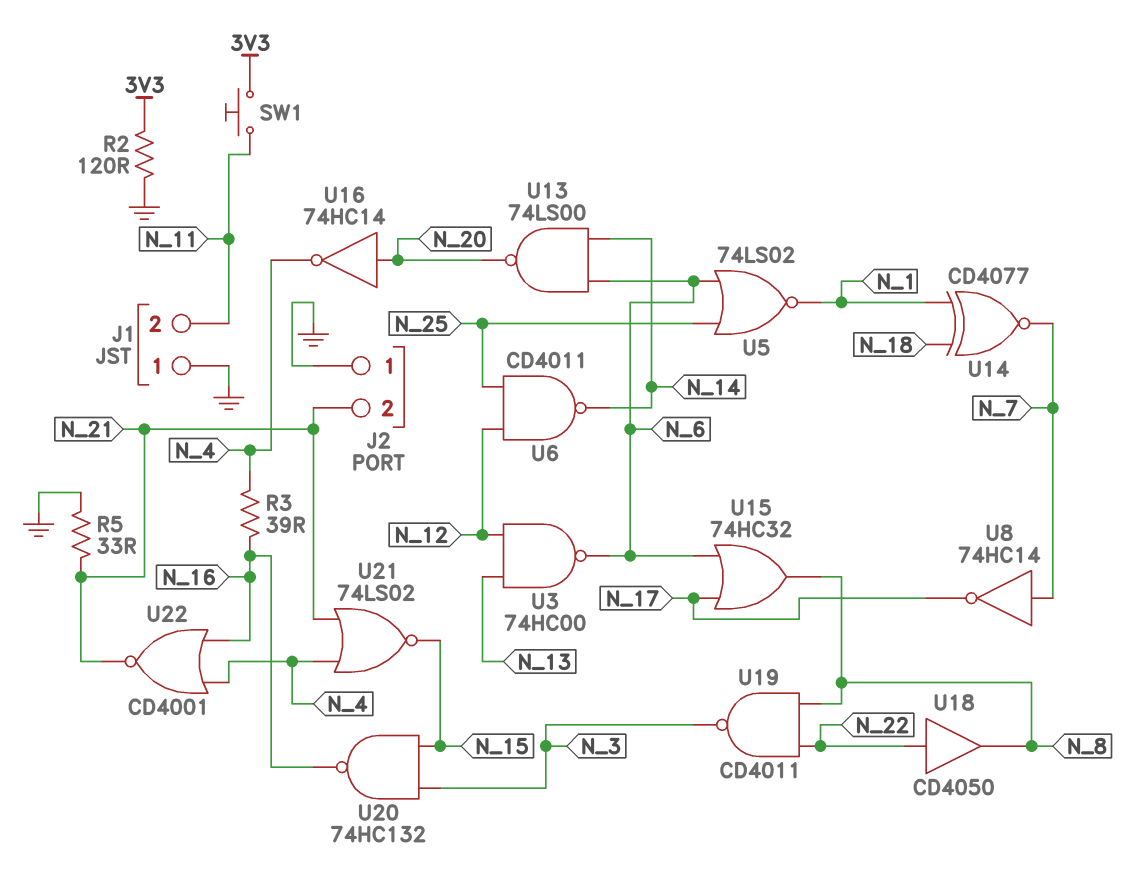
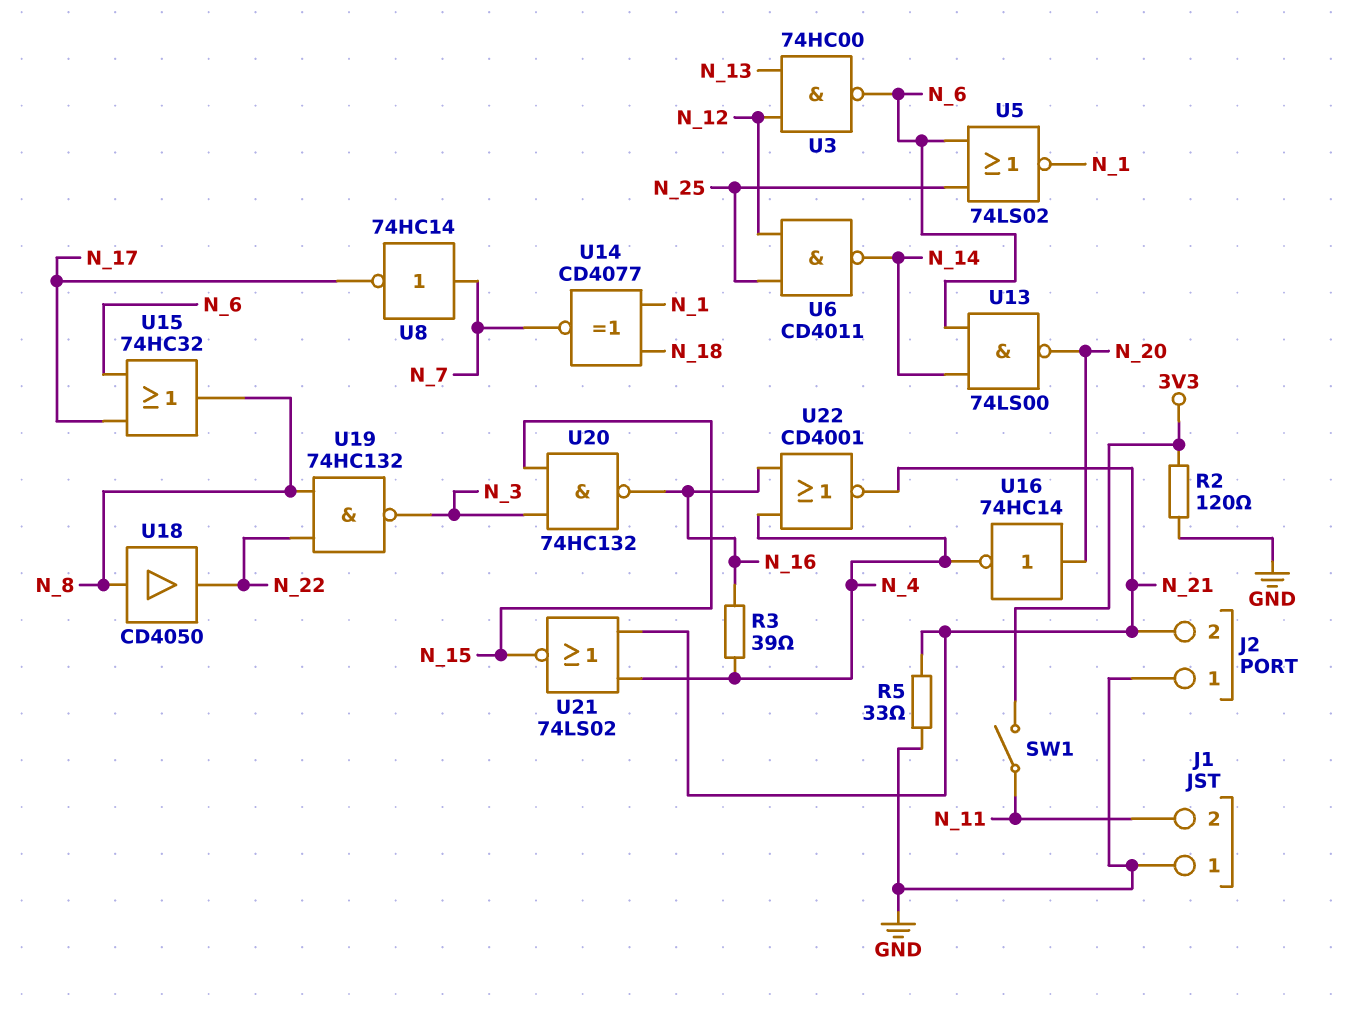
SW1: button (3V3, N_11) -> switch (3V3, N_11)
U18: buffer CD4050 (in N_22, out N_8) -> buffer CD4050 (in N_8, out N_22)
U19: NAND CD4011 (in N_8, in N_22, out N_3) -> NAND 74HC132 (in N_8, in N_22, out N_3)

